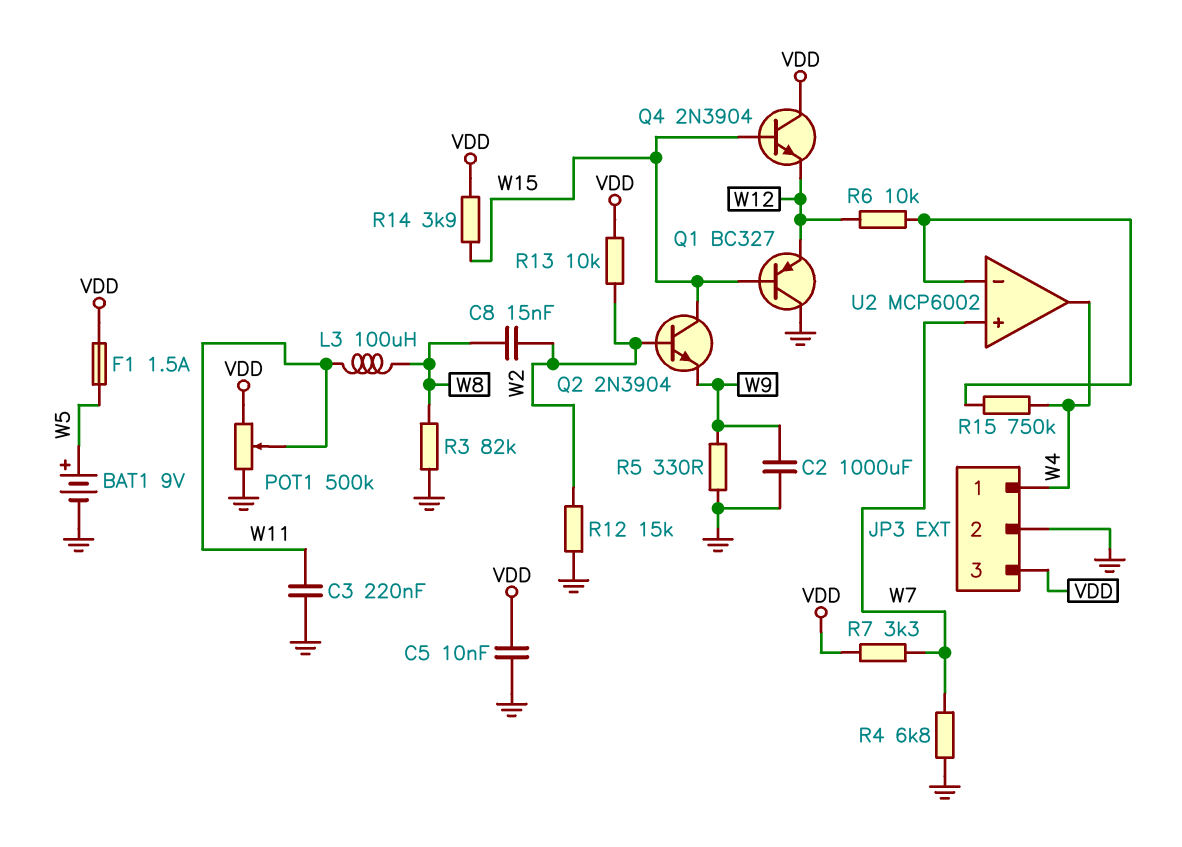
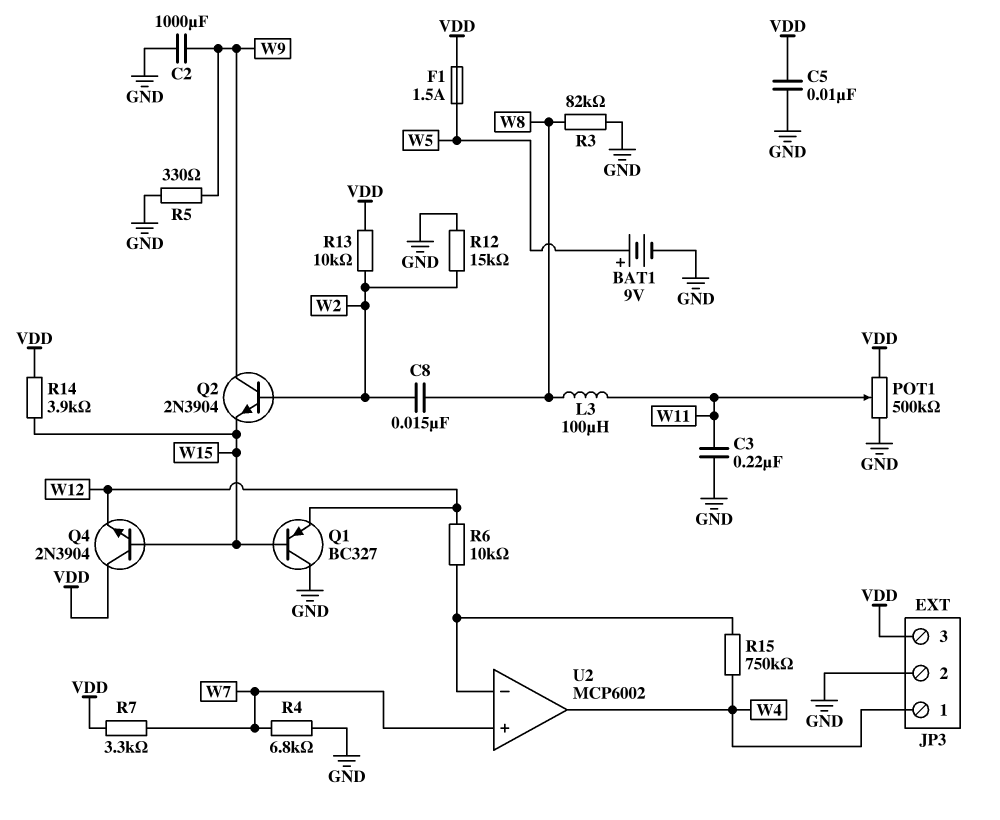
Q2: NPN 2N3904 (B W2, C W15, E W9) -> NPN 2N3904 (B W2, C W9, E W15)

